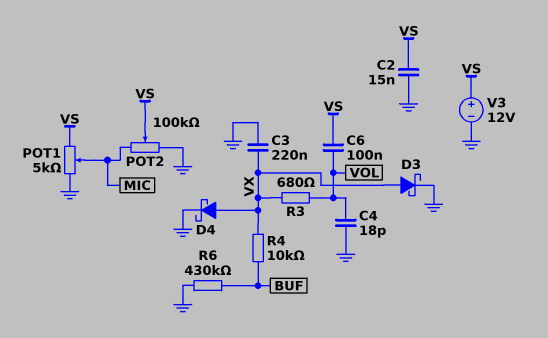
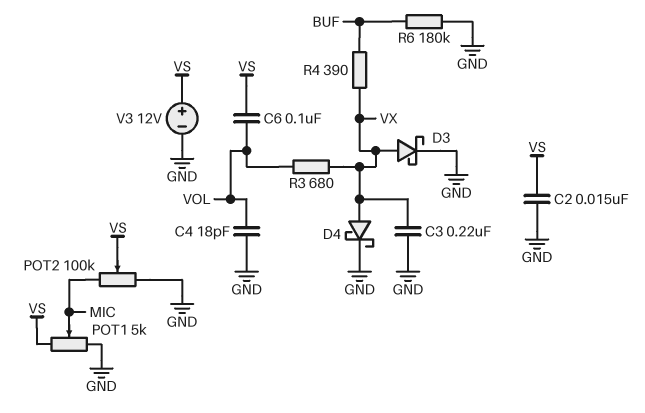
R4: 10k (BUF, VX) -> 390 (BUF, VX)
R6: 430k (BUF, GND) -> 180k (BUF, GND)

